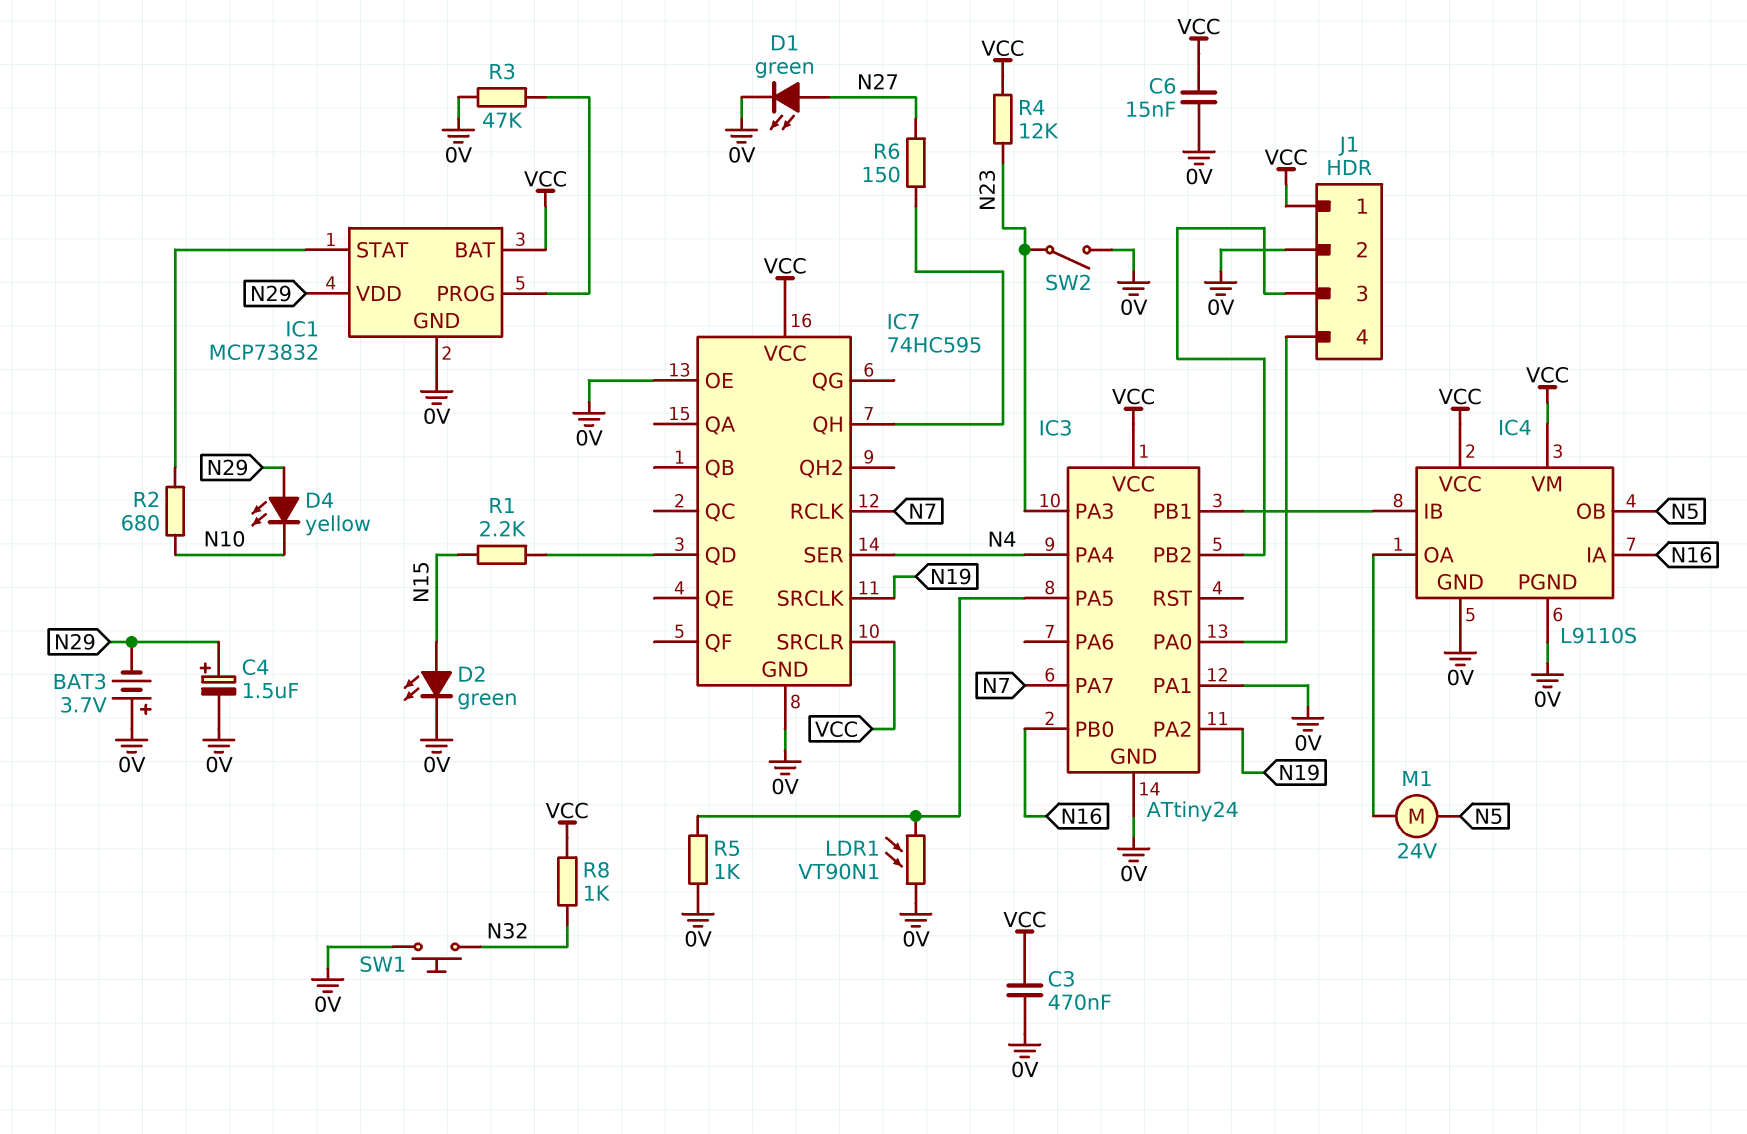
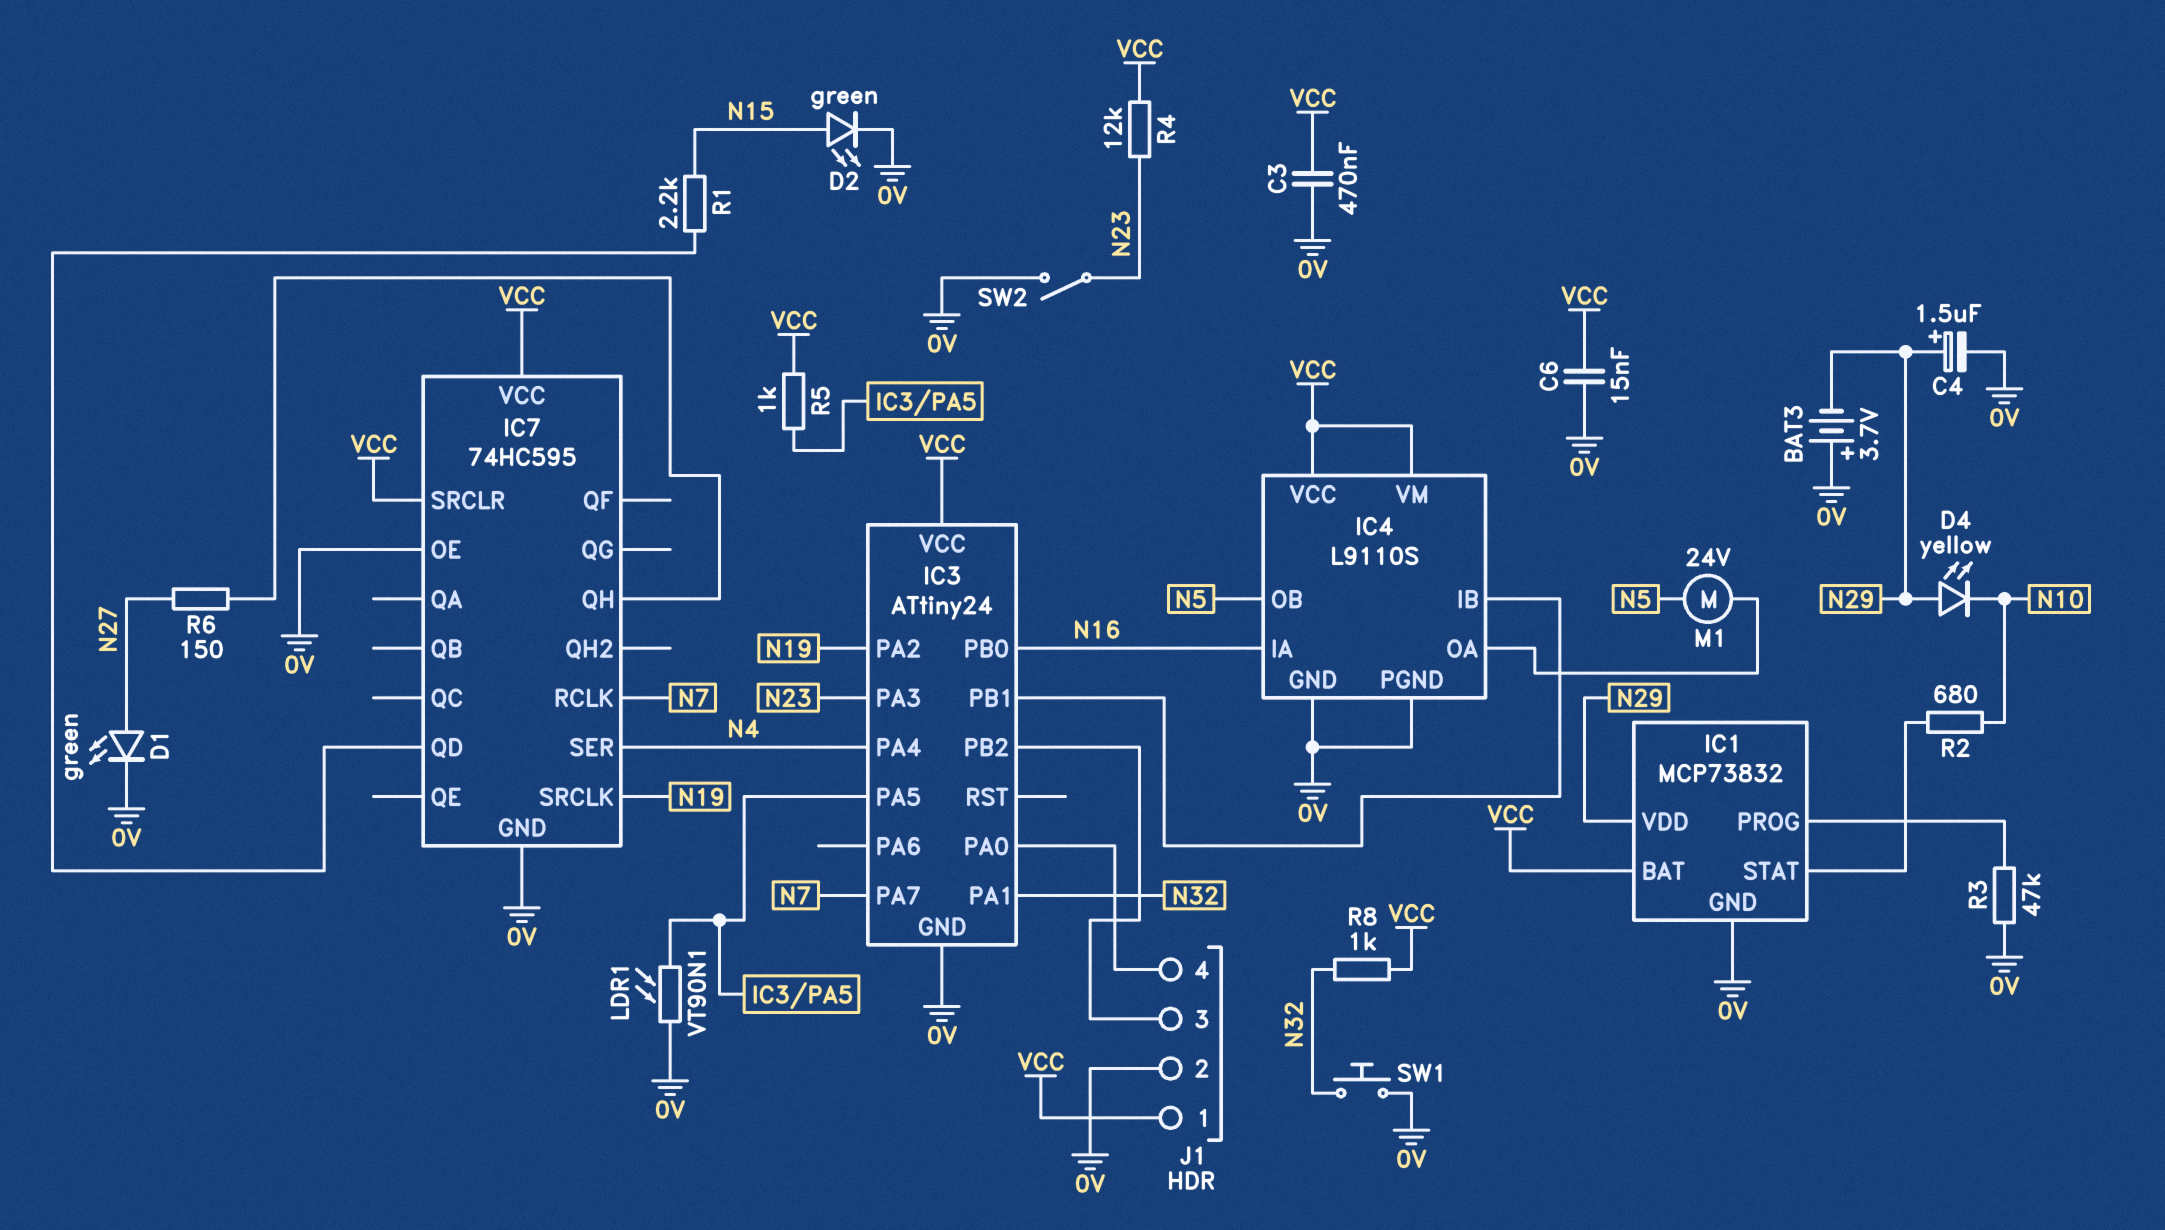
IC3 pin PA1: 0V -> N32
R5: 1k (0V, IC3/PA5) -> 1k (IC3/PA5, VCC)

